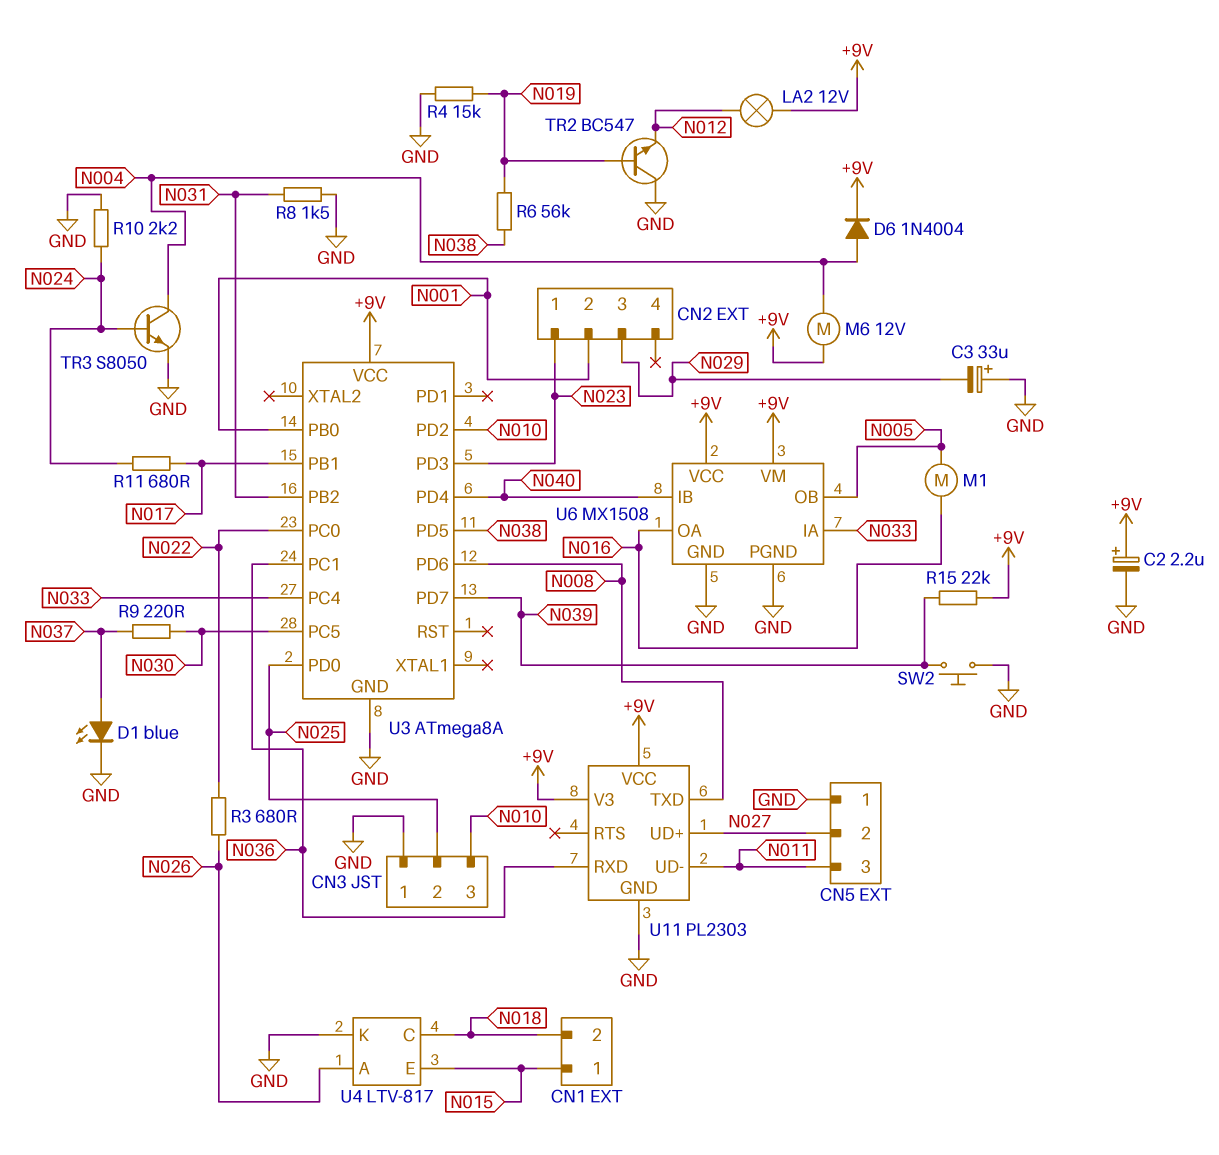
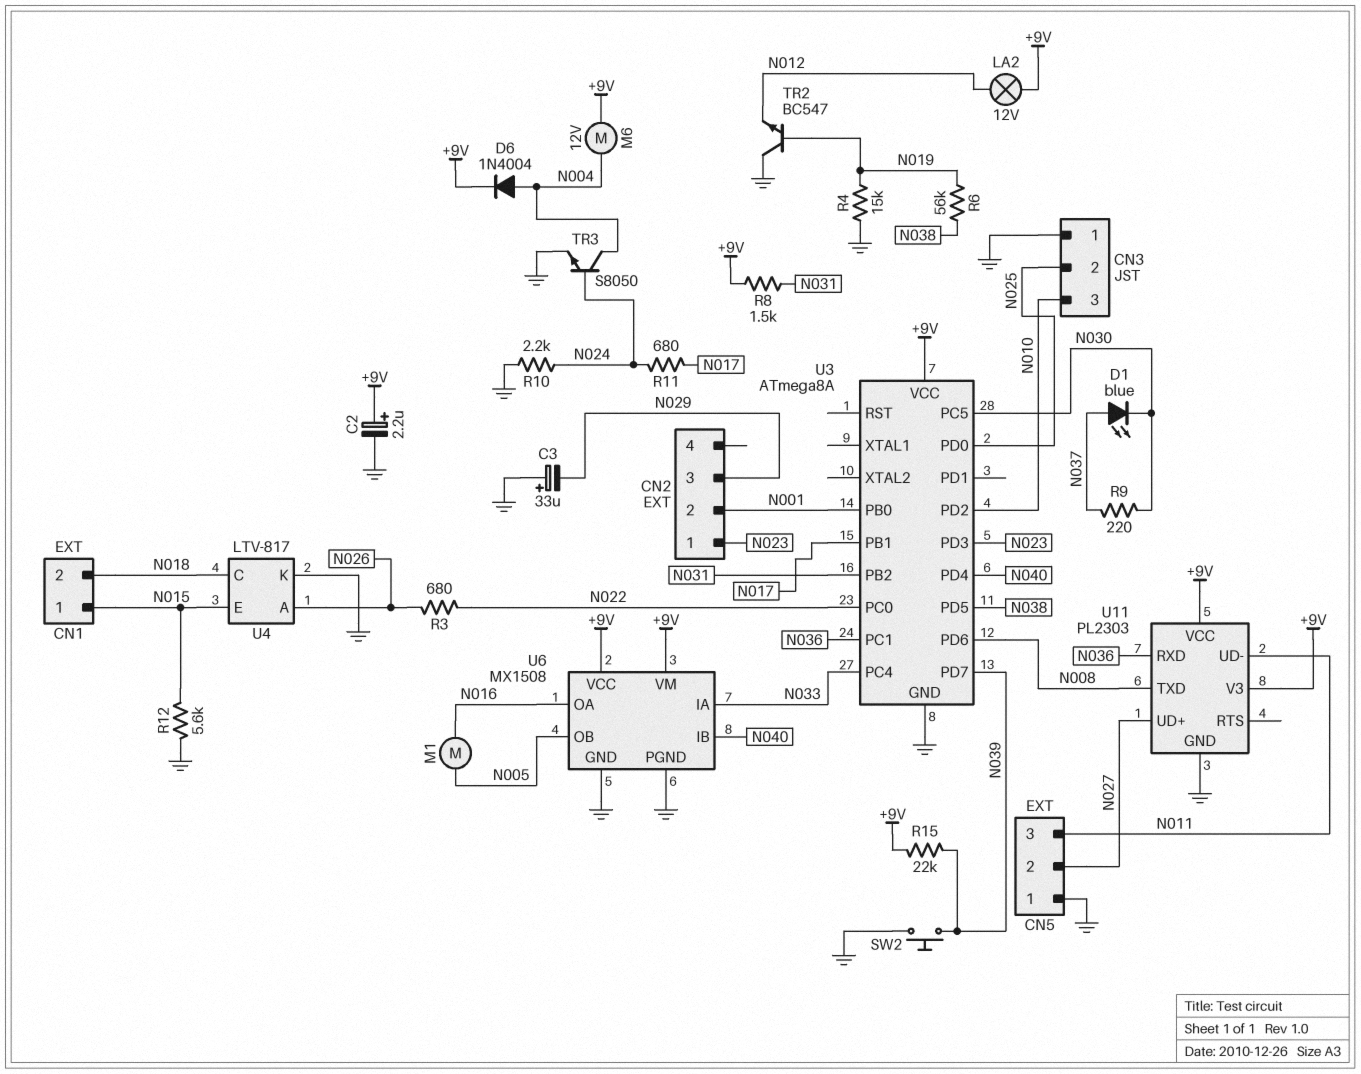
D1: LED blue (A N037, K GND) -> LED blue (A N037, K N030)
R8: 1.5k (GND, N031) -> 1.5k (+9V, N031)
R12: none -> 5.6k (GND, N015)

